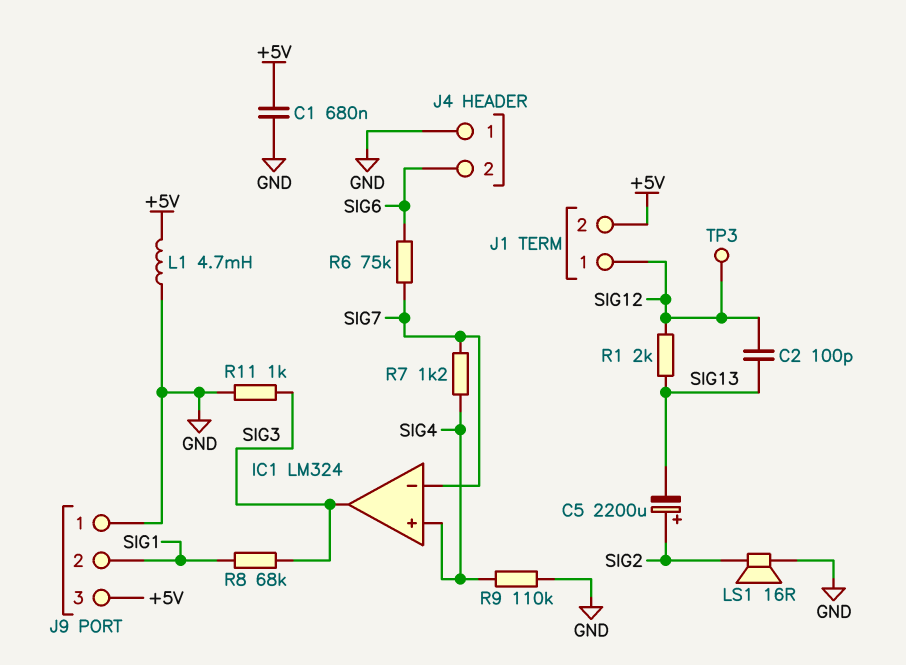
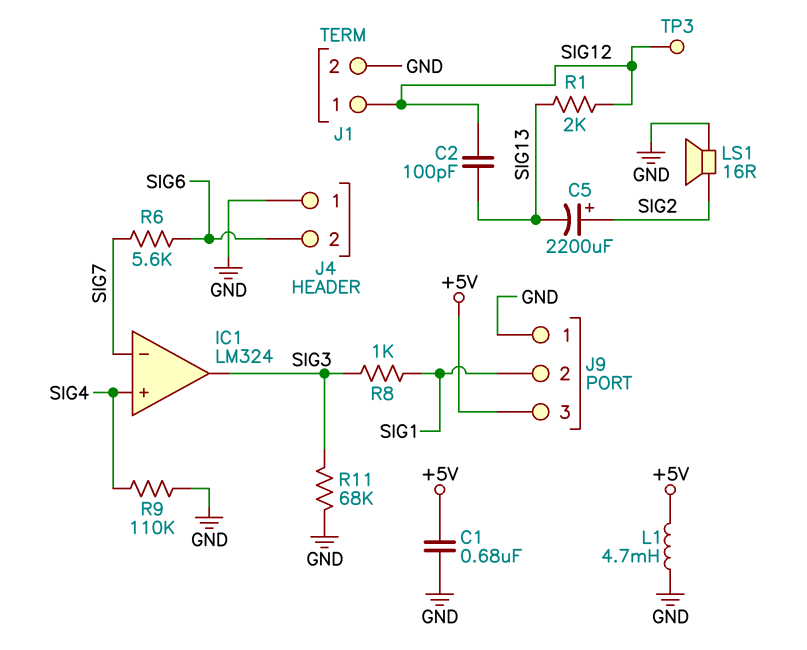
J1 pin 2: +5V -> GND
R6: 75k (SIG6, SIG7) -> 5.6k (SIG6, SIG7)
R7: 1.2k (SIG4, SIG7) -> none
R8: 68k (SIG1, SIG3) -> 1k (SIG1, SIG3)
R11: 1k (GND, SIG3) -> 68k (GND, SIG3)

